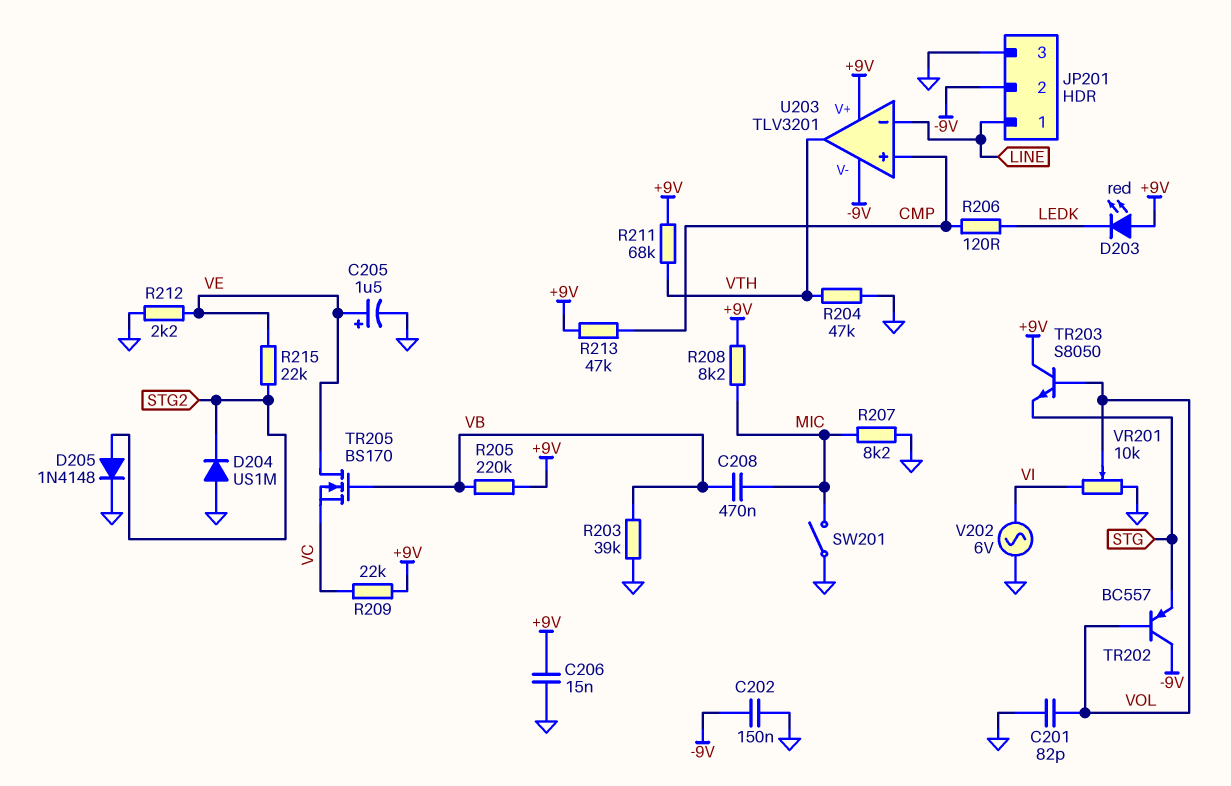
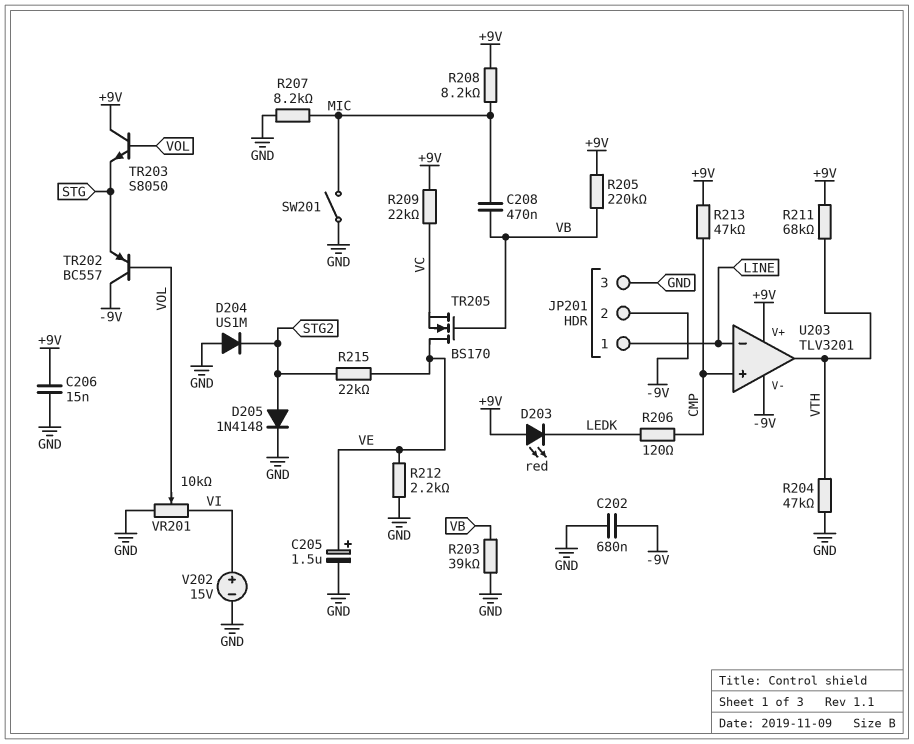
C201: 82pF (GND, VOL) -> none
C202: 150nF (-9V, GND) -> 680nF (-9V, GND)
V202: AC 6V (GND, VI) -> 15V (plus VI, minus GND)

